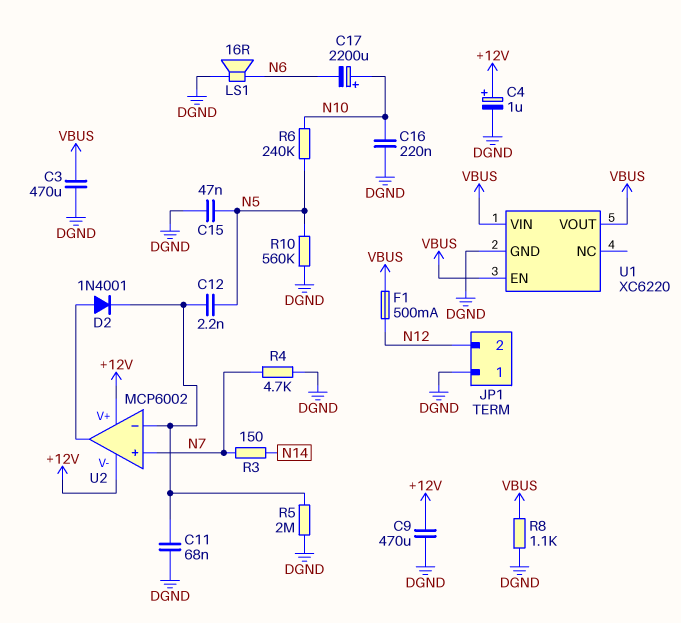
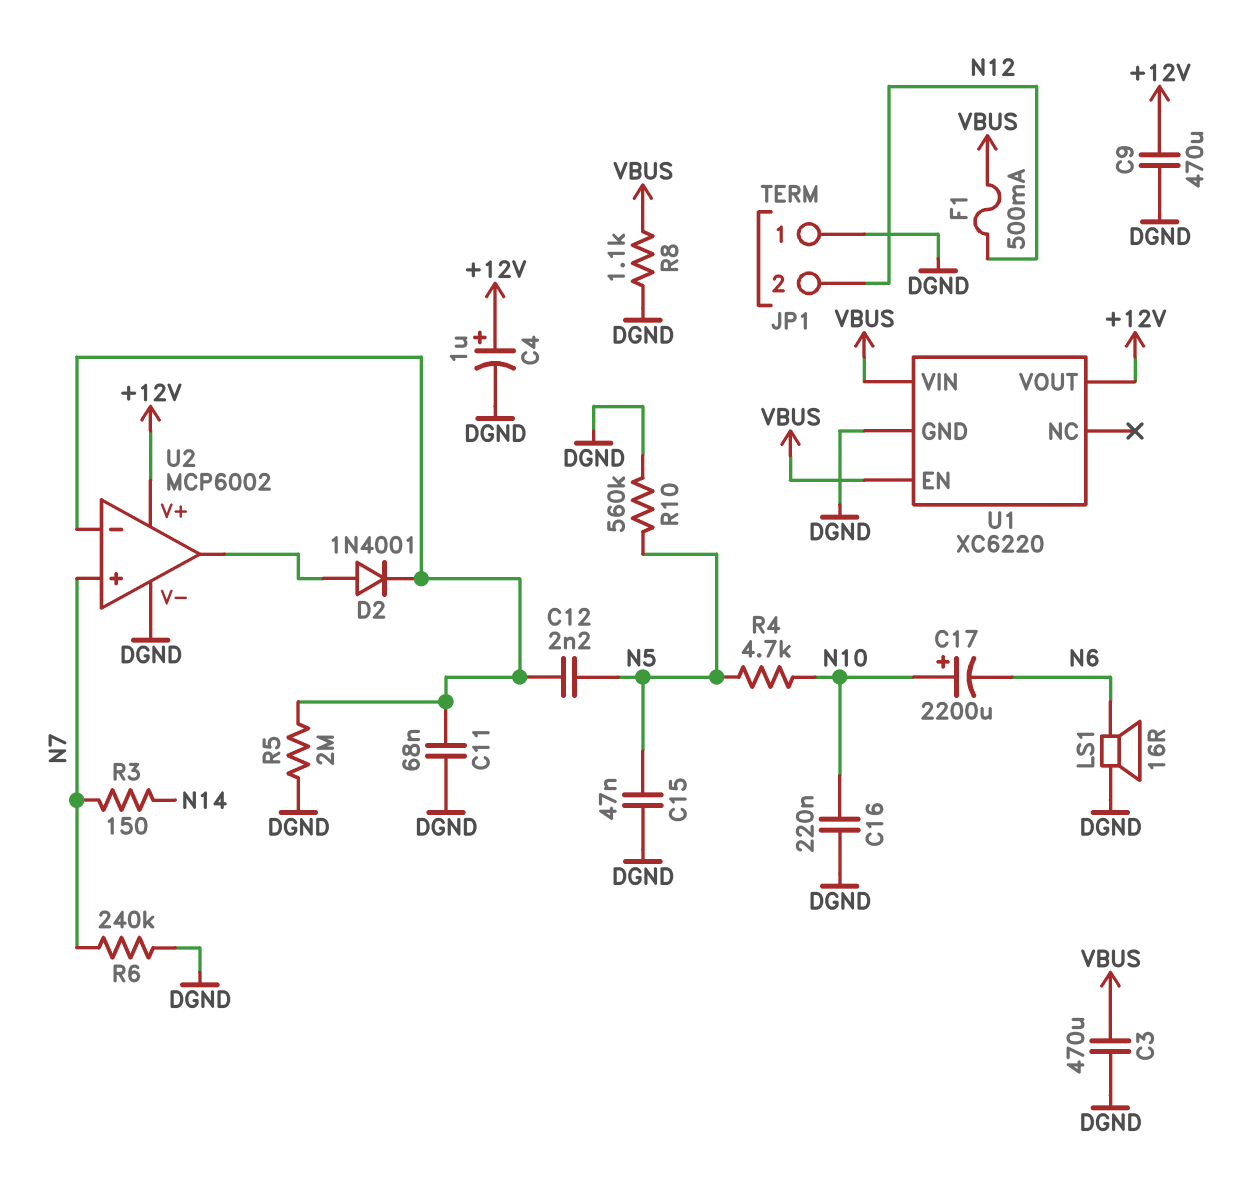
R4: 4.7k (DGND, N7) -> 4.7k (N5, N10)
R6: 240k (N5, N10) -> 240k (DGND, N7)
U1 pin VOUT: VBUS -> +12V
U2 pin V-: +12V -> DGND

